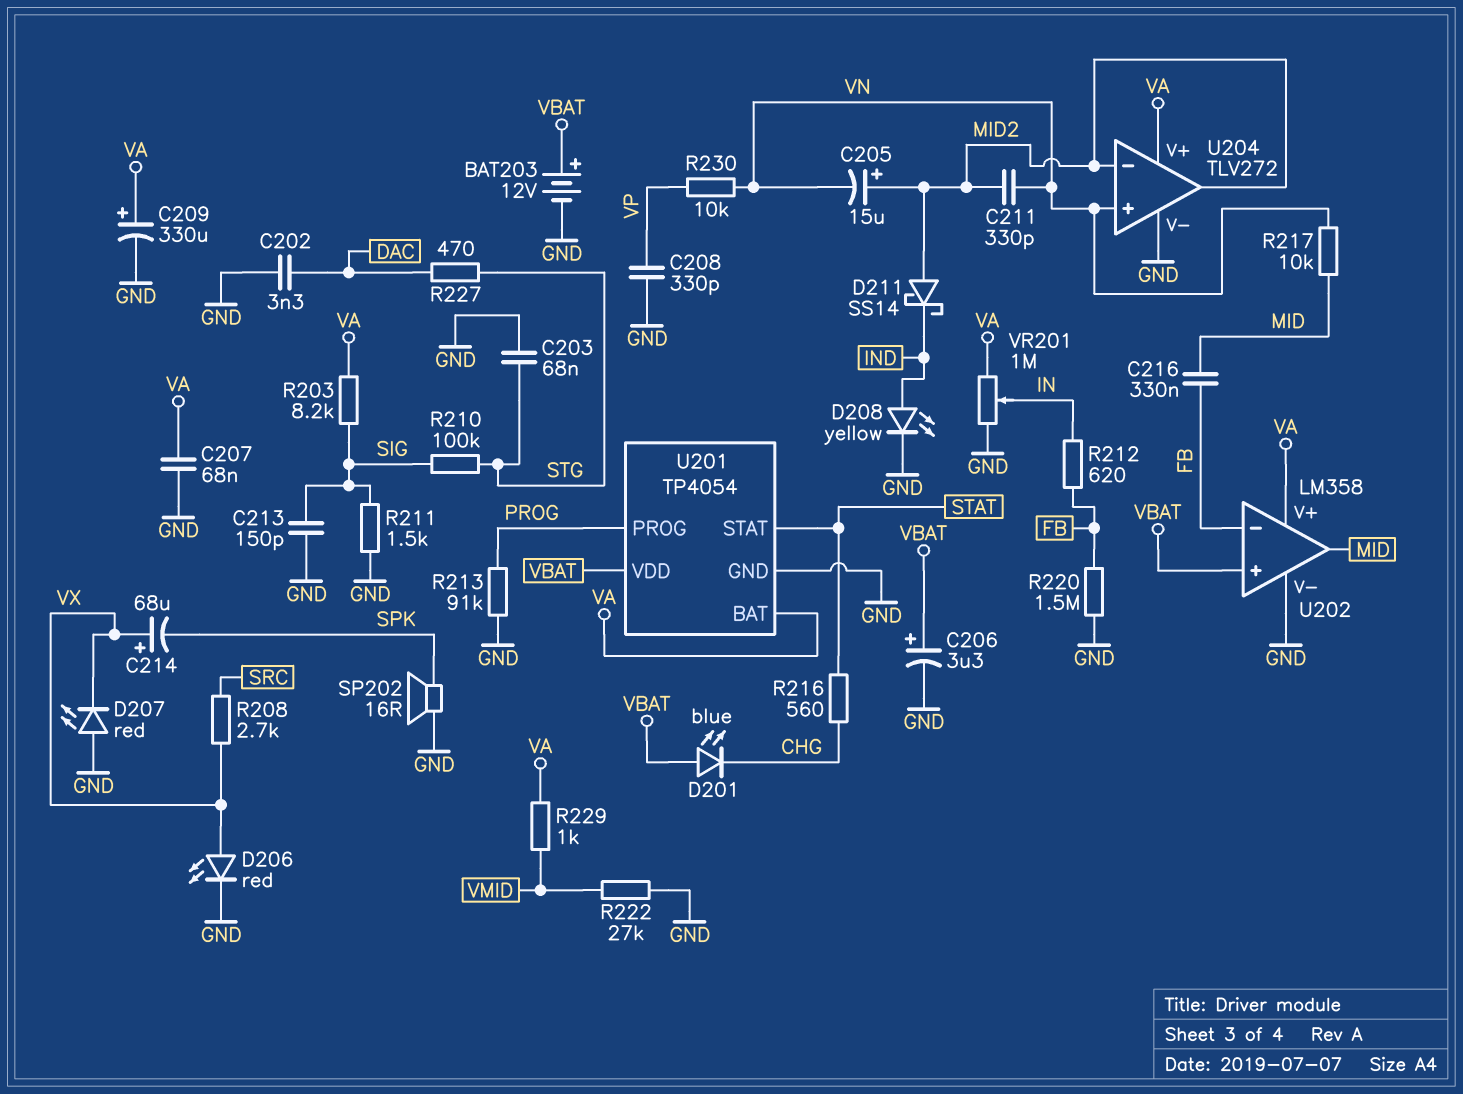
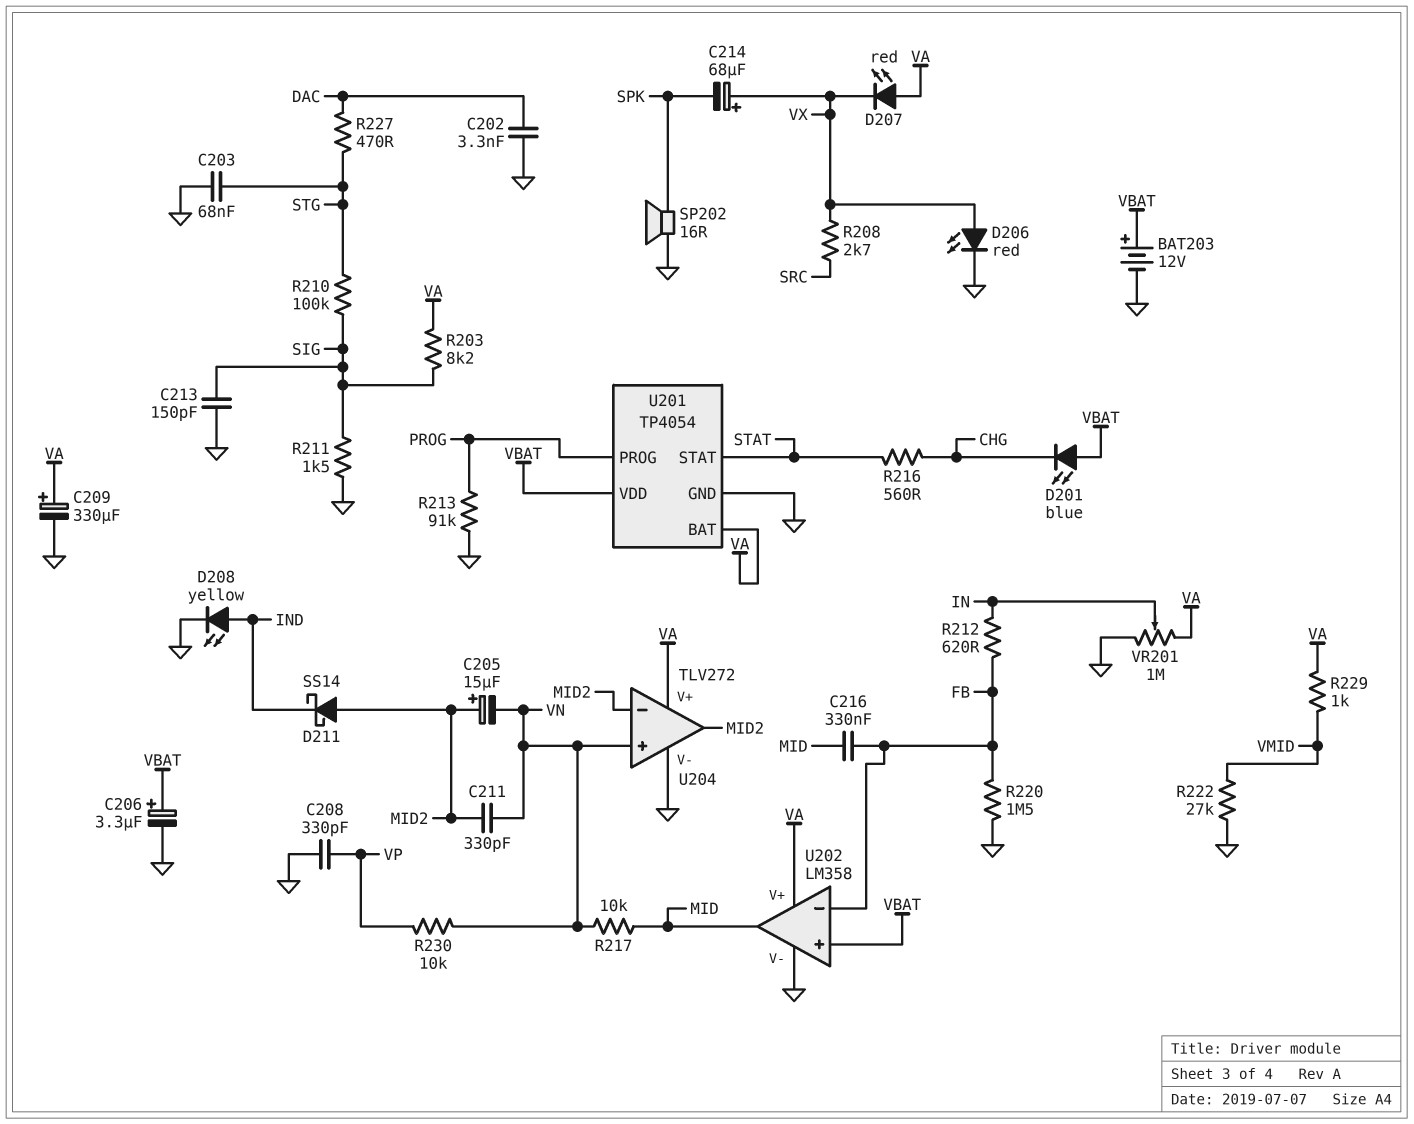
C207: 68nF (GND, VA) -> none
D207: LED red (A GND, K VX) -> LED red (A VA, K VX)

